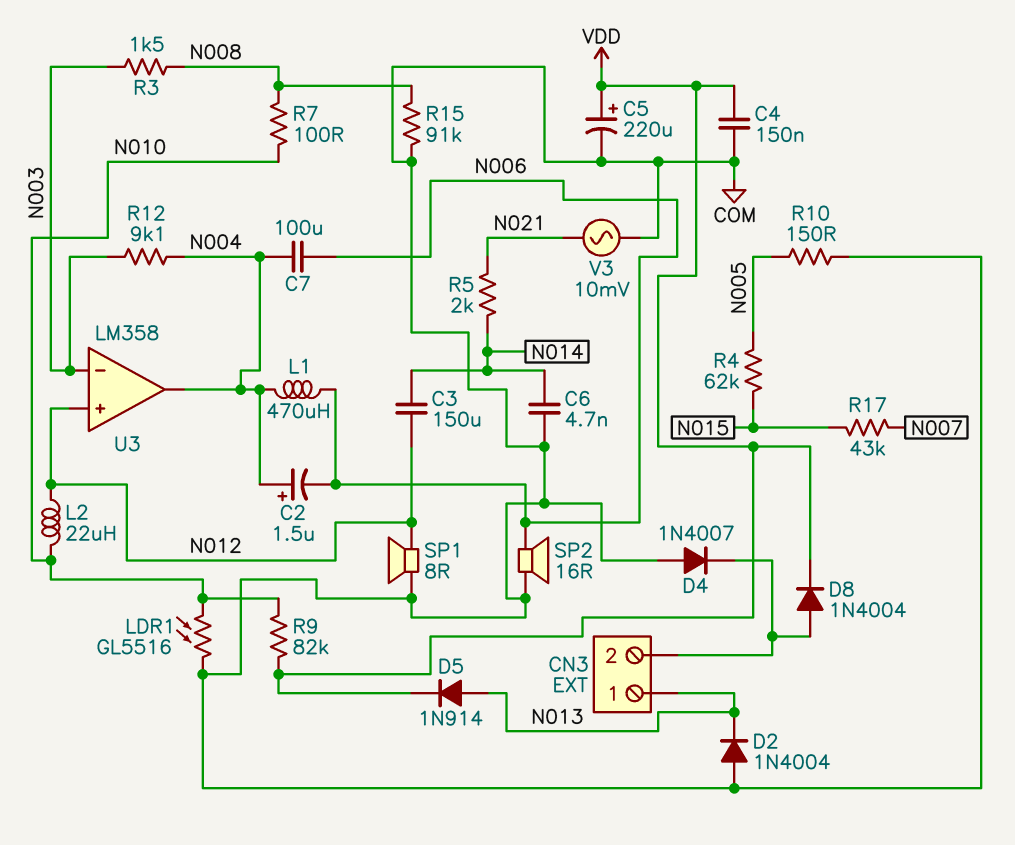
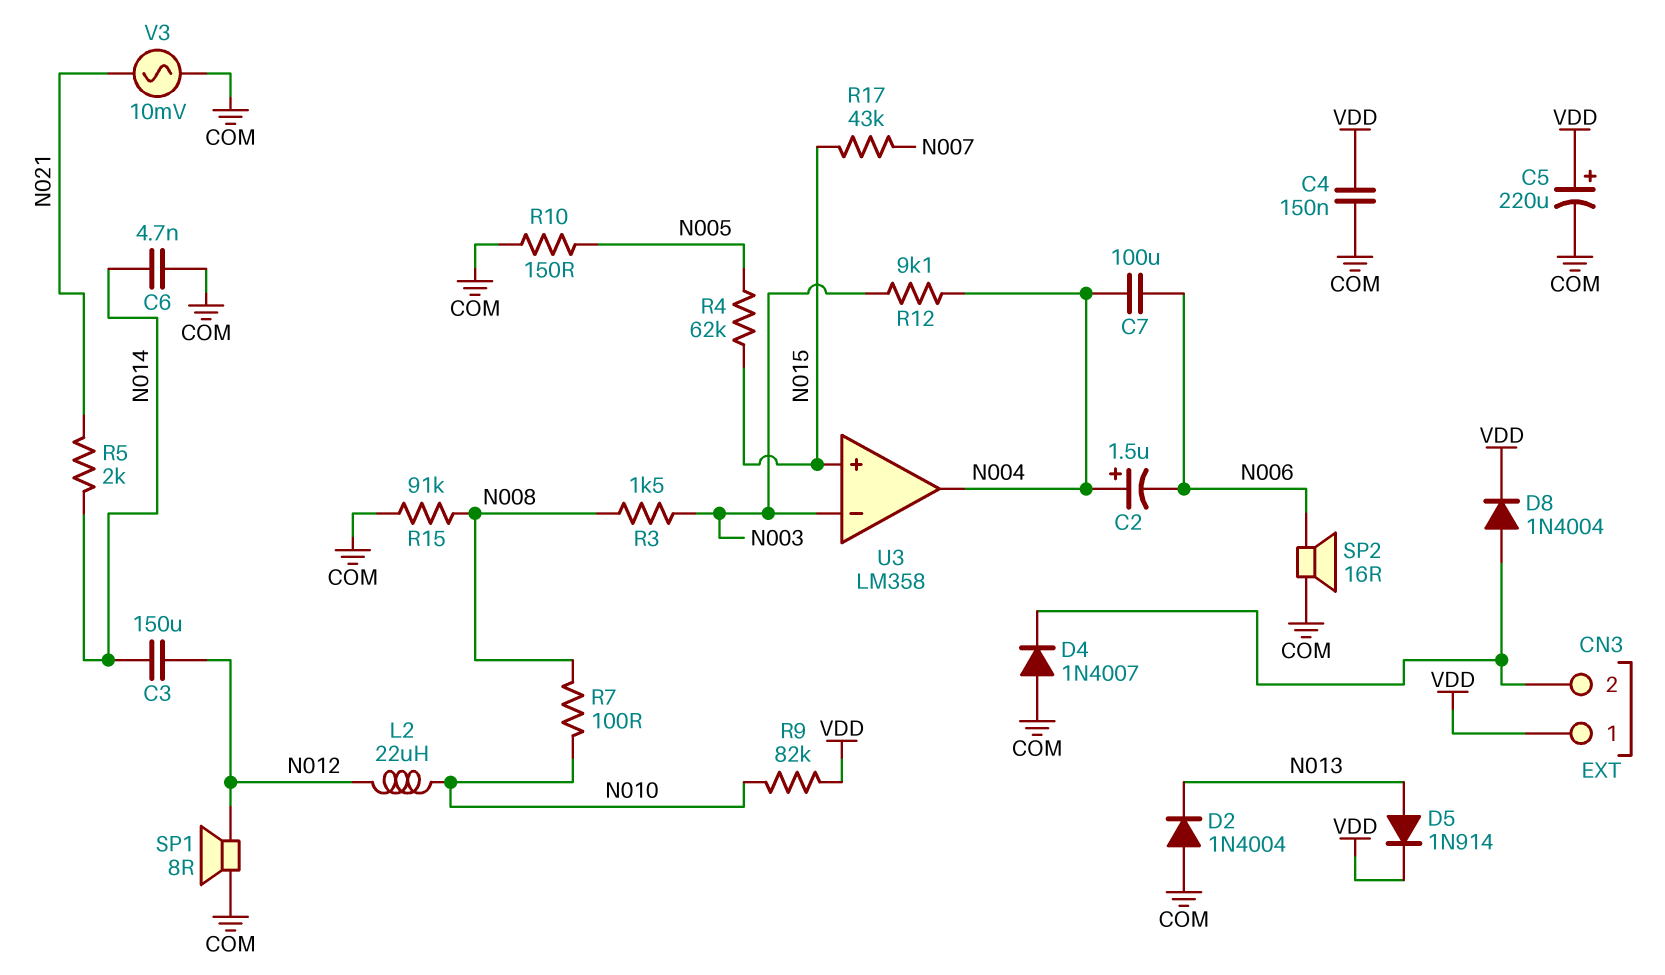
CN3 pin 1: N013 -> VDD
L1: 470uH (N004, N006) -> none
LDR1: GL5516 (COM, N010) -> none
U3 pin in+: N012 -> N015

